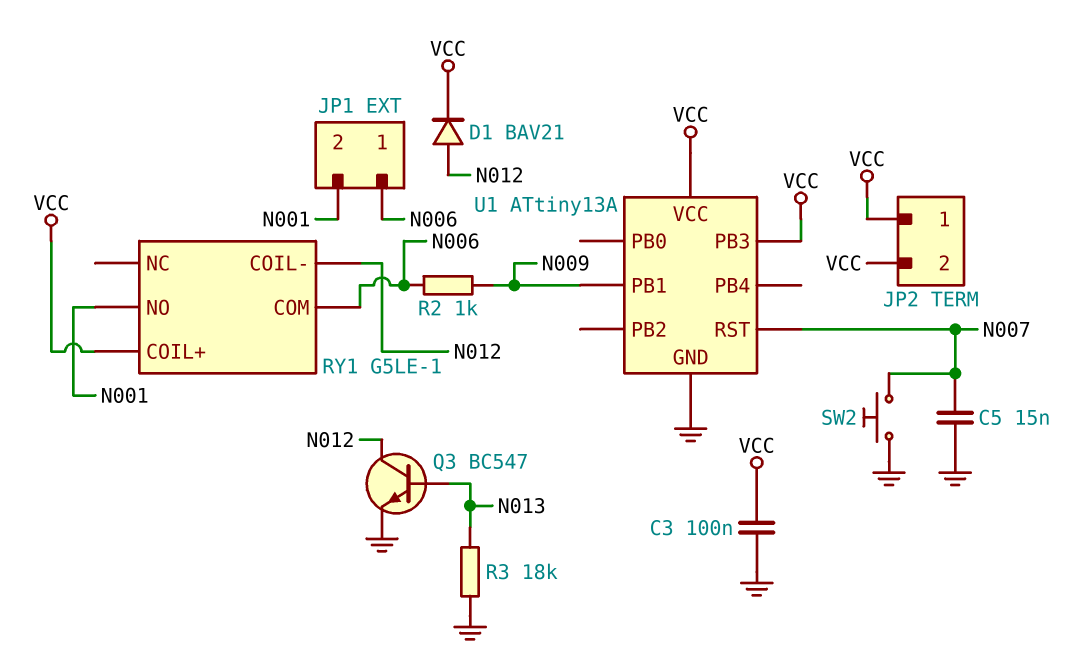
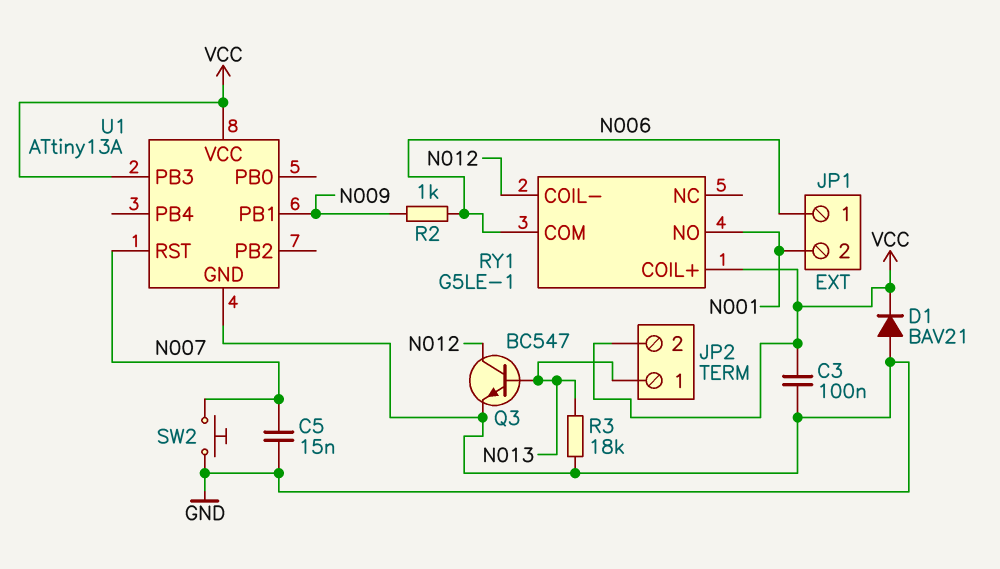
D1: diode BAV21 (A N012, K VCC) -> diode BAV21 (A GND, K VCC)
JP2 pin 1: VCC -> N013

